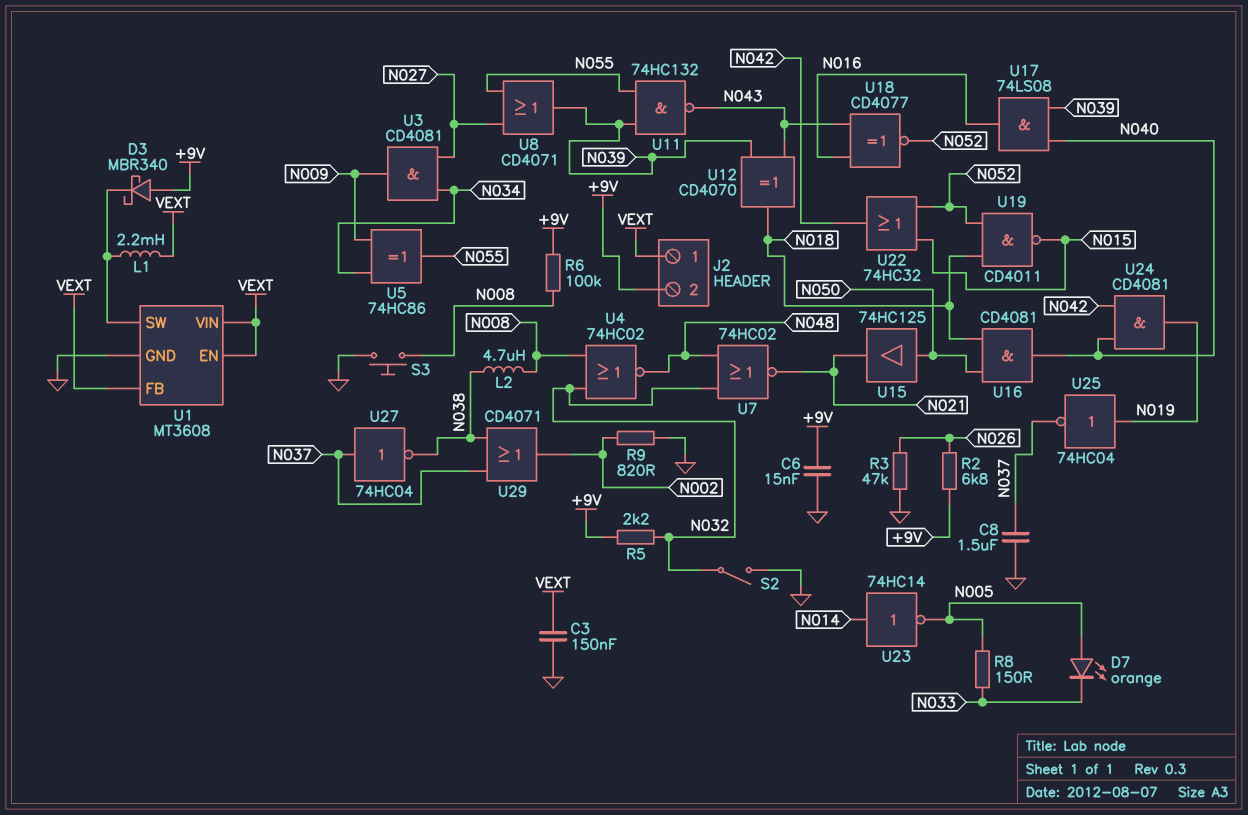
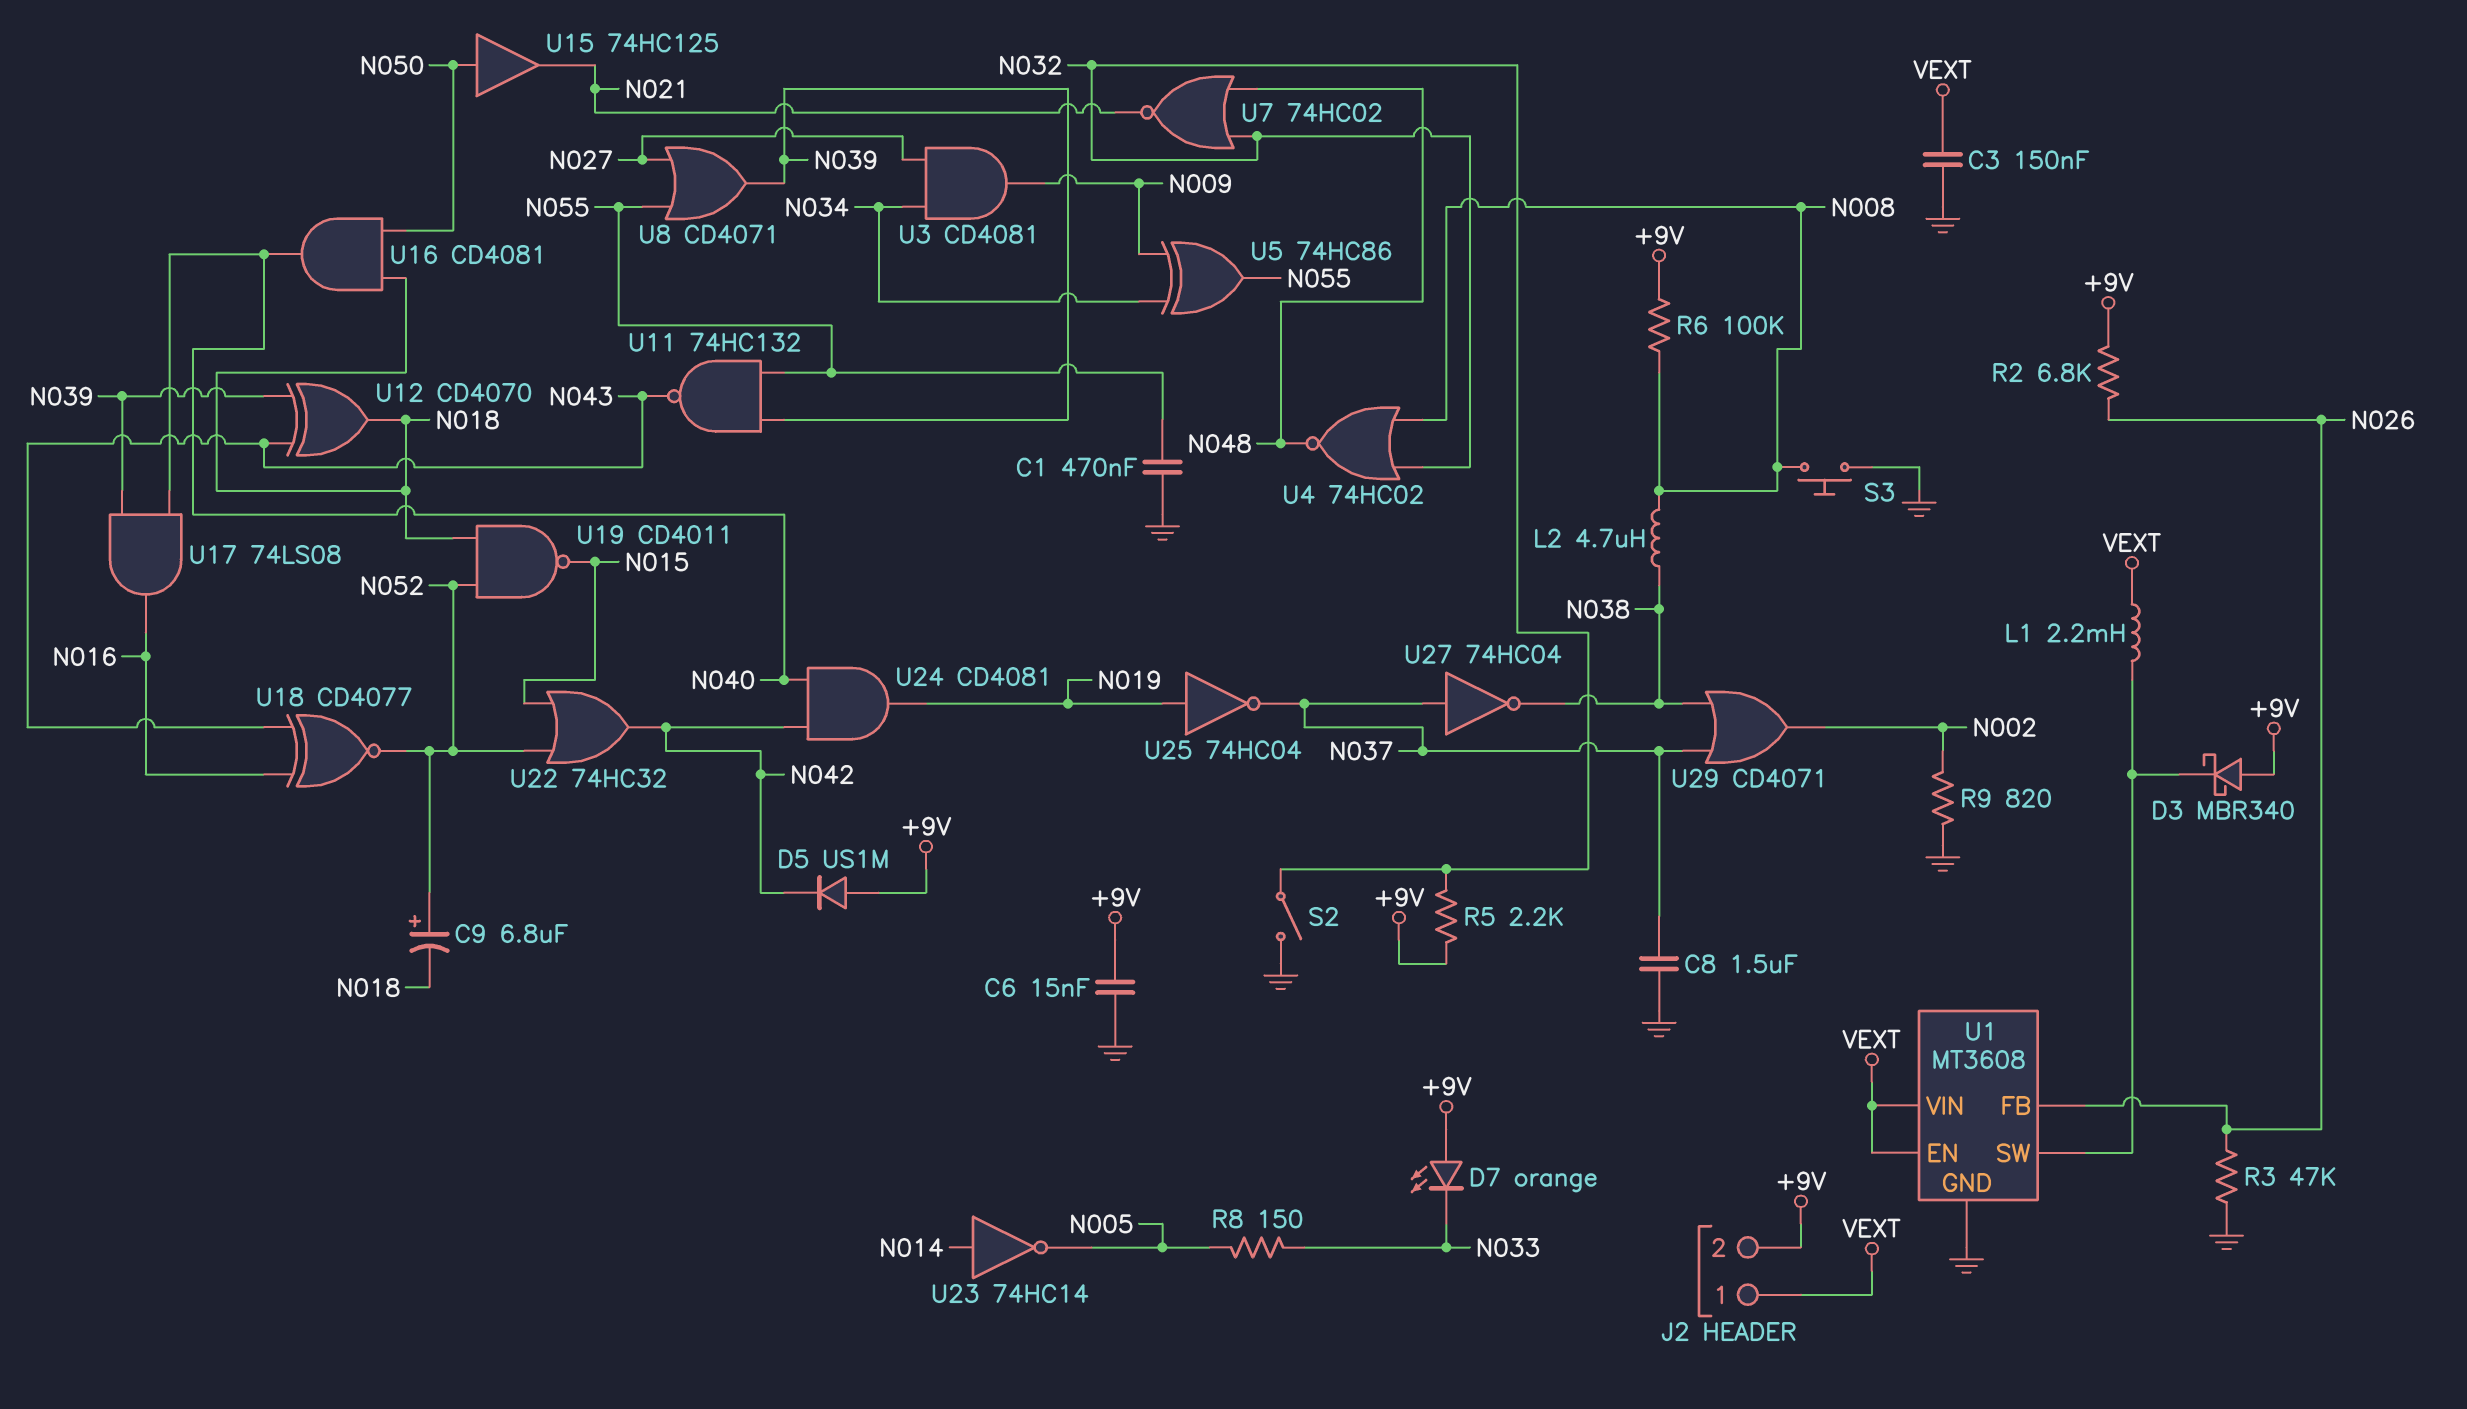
C1: none -> 470nF (GND, N055)
C9: none -> 6.8uF (plus N052, minus N018)
D5: none -> diode US1M (A +9V, K N042)
D7: LED orange (A N005, K N033) -> LED orange (A +9V, K N033)
U1 pin FB: VEXT -> N026

